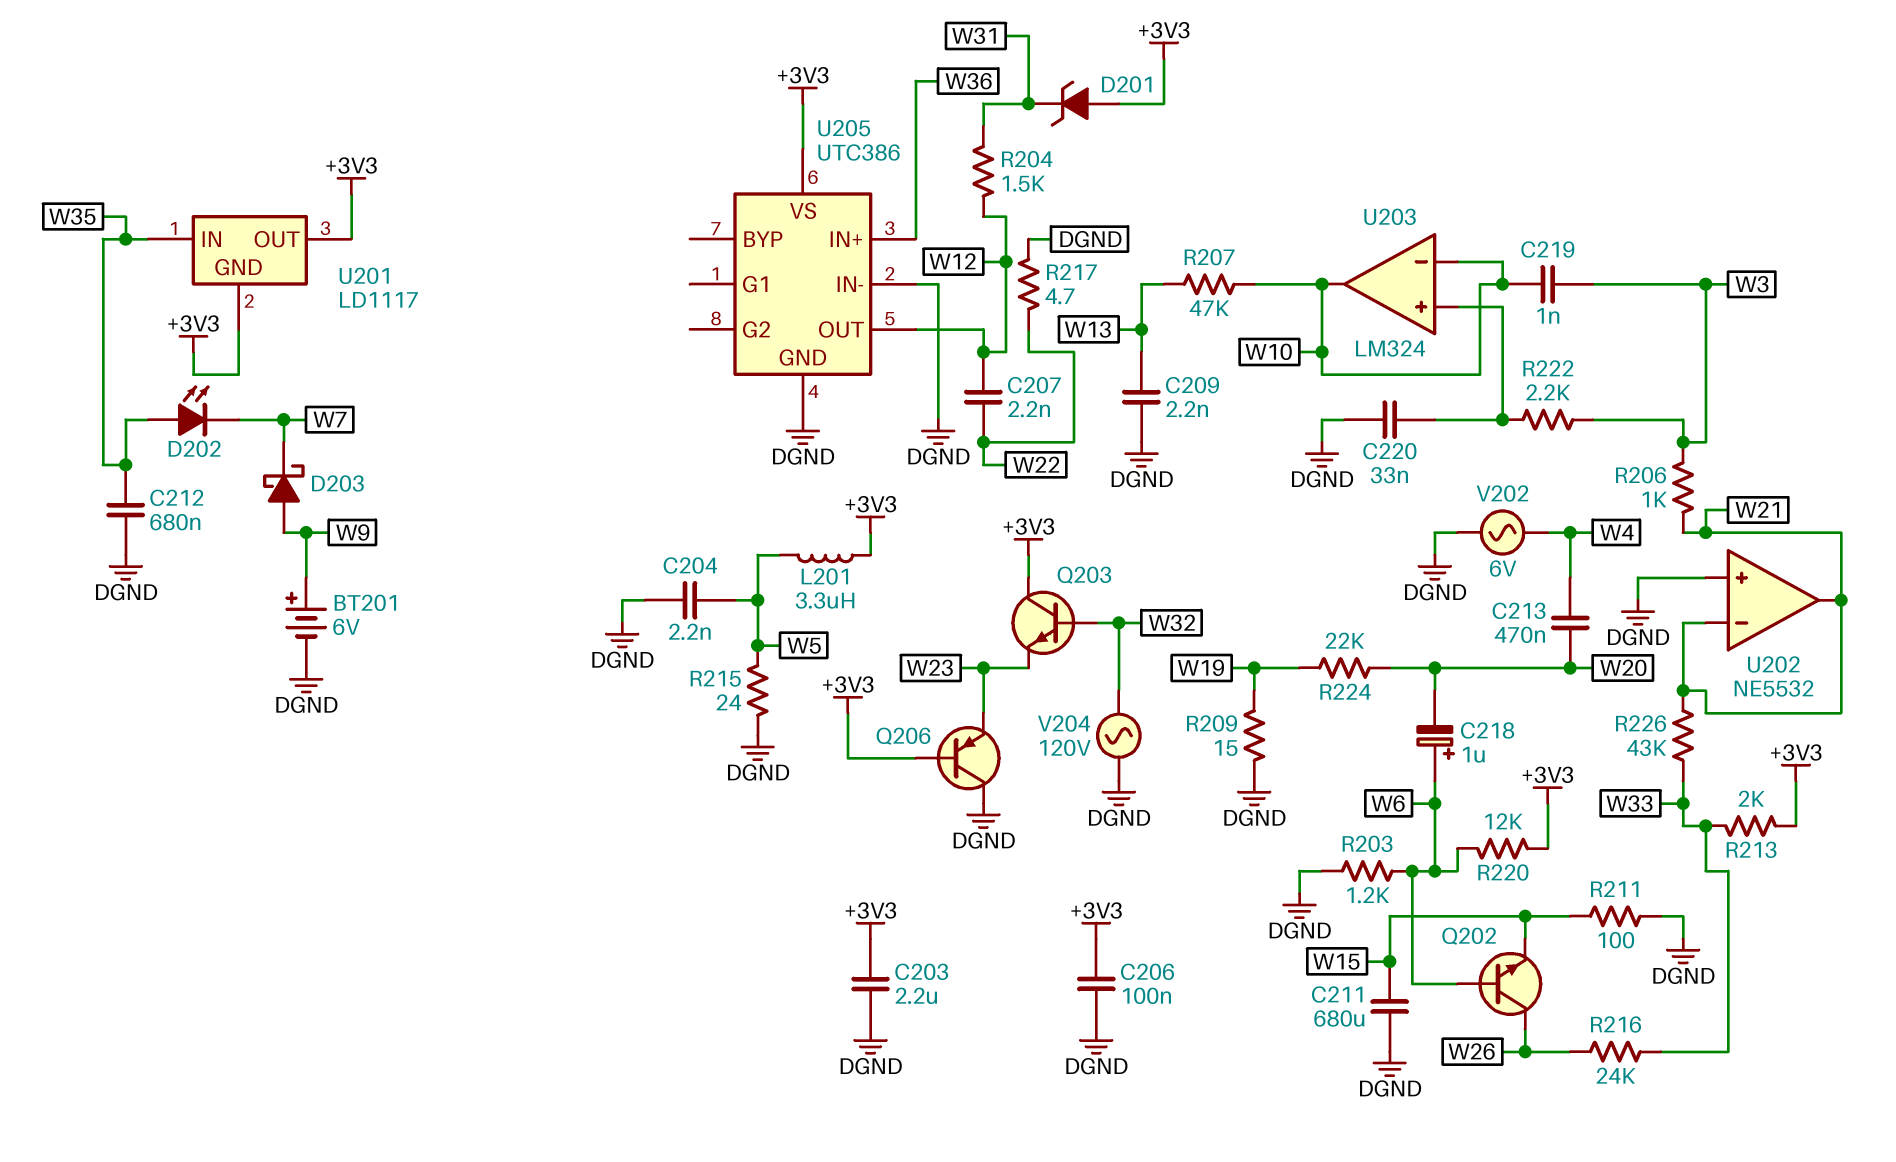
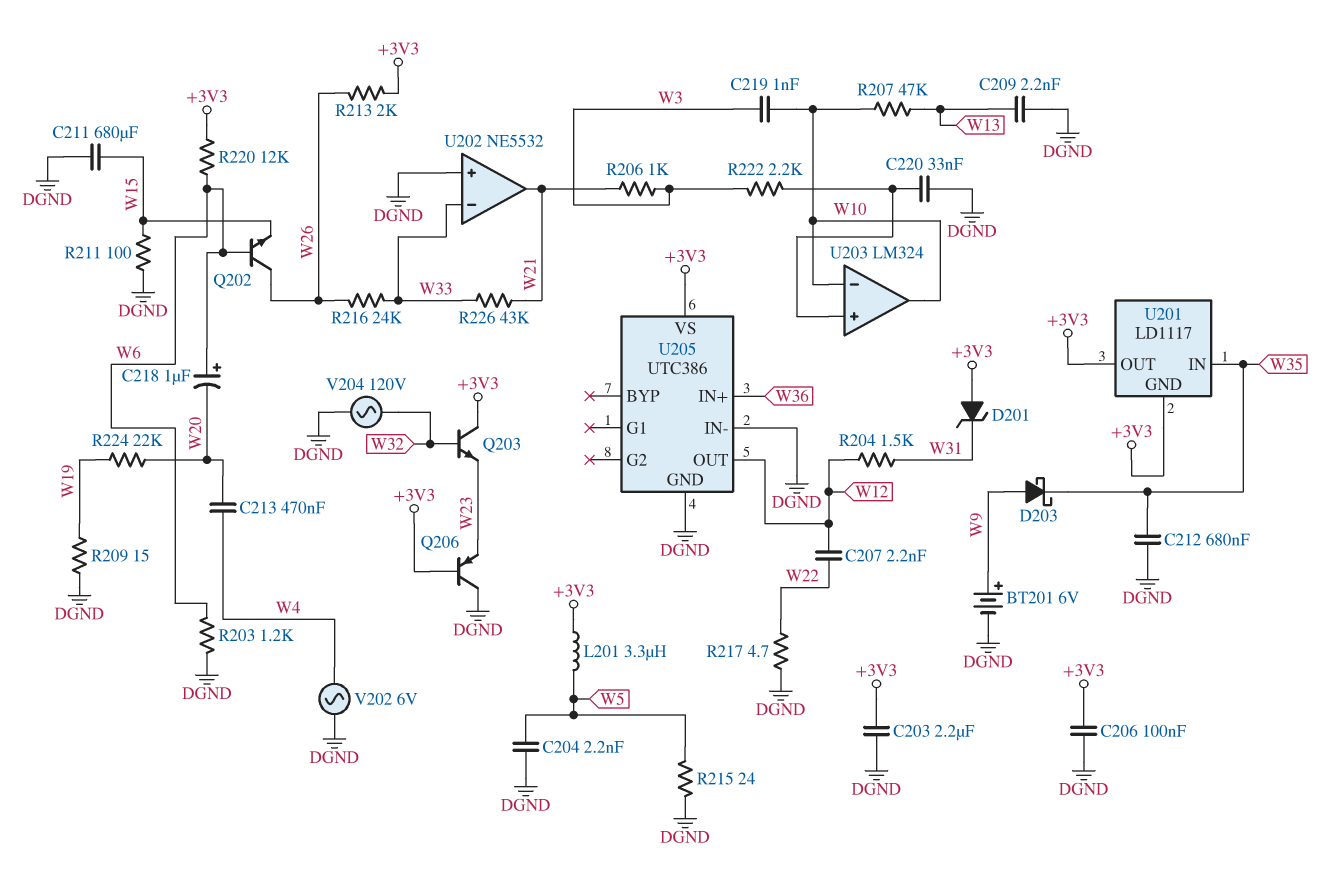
D202: LED (A W35, K W7) -> none
D203: schottky (A W9, K W7) -> schottky (A W9, K W35)
R213: 2k (+3V3, W33) -> 2k (+3V3, W26)
U202 pin in-: W21 -> W33

